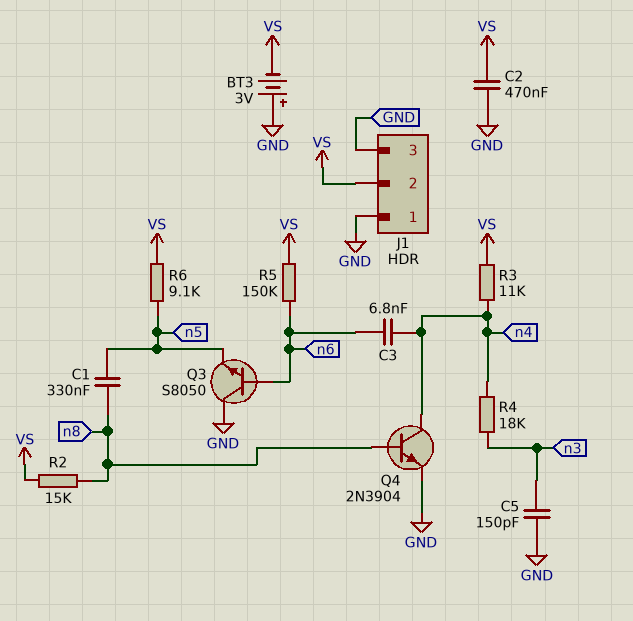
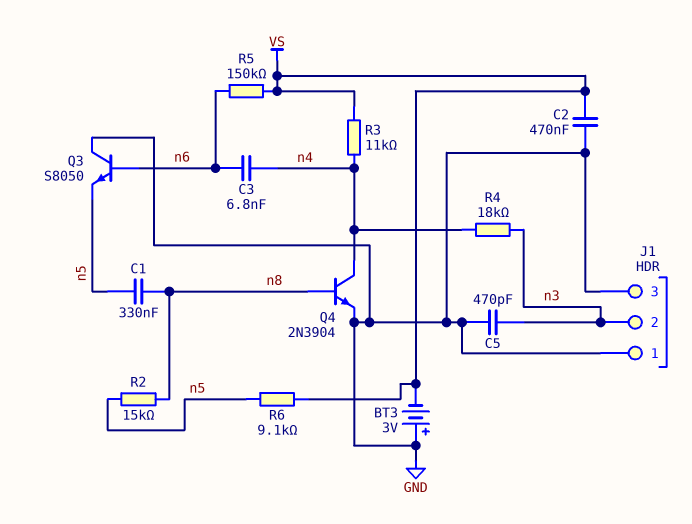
C5: 150pF (GND, n3) -> 470pF (GND, n3)
J1 pin 2: VS -> n3
R2: 15k (VS, n8) -> 15k (n5, n8)

